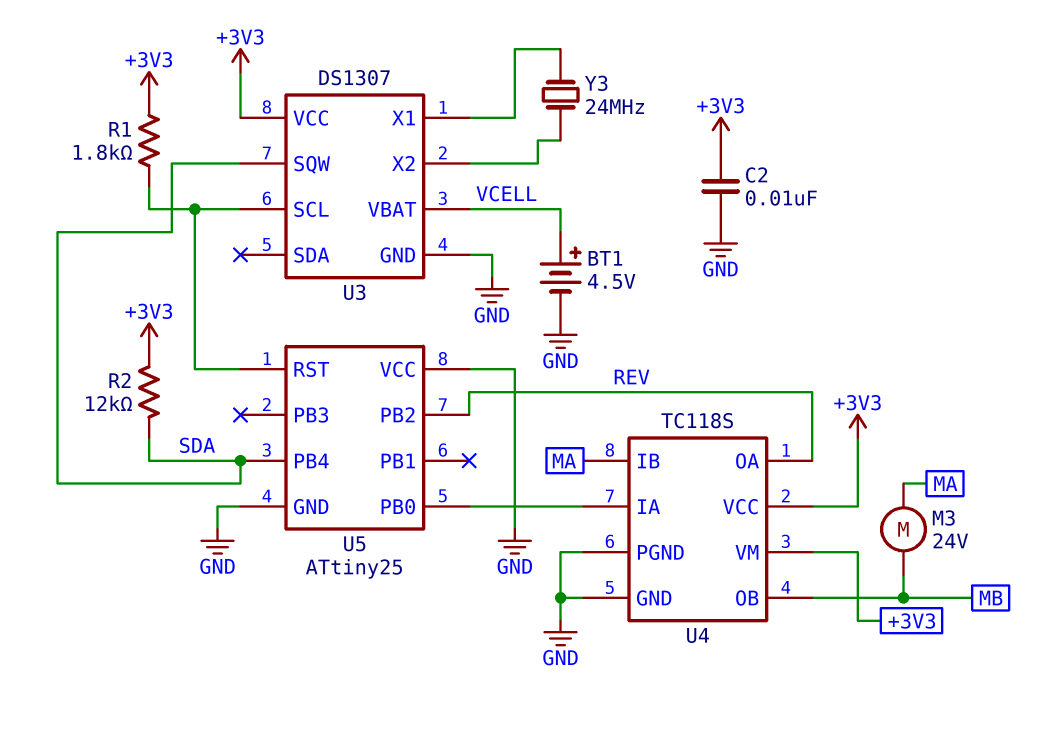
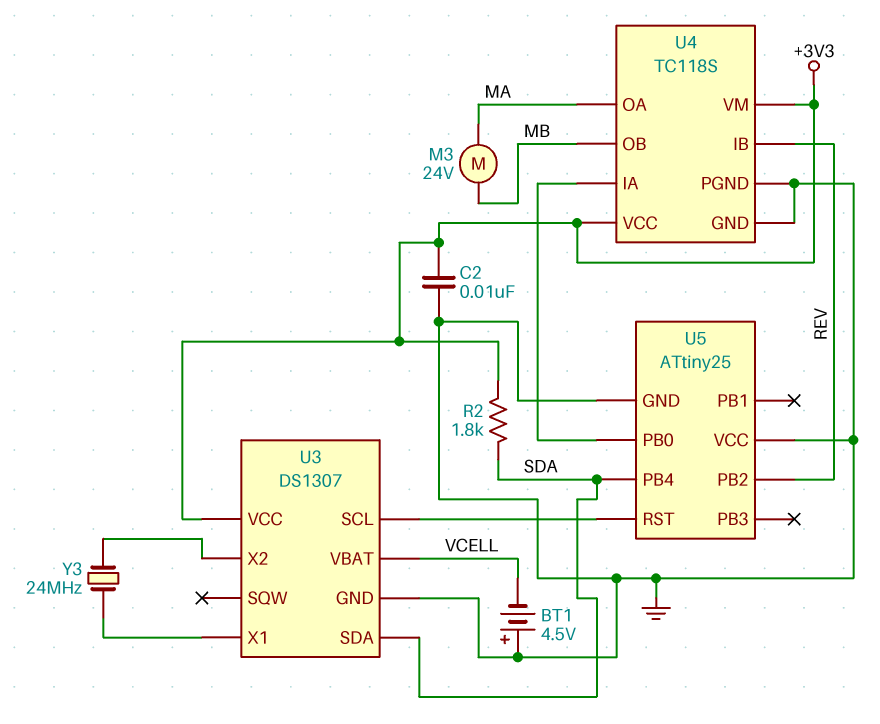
BT1: 4.5V (plus VCELL, minus GND) -> 4.5V (plus GND, minus VCELL)
R1: 1.8k (+3V3, U3/SCL) -> none
R2: 12k (+3V3, SDA) -> 1.8k (+3V3, SDA)
U3 pin SDA: none -> SDA
U3 pin SQW: SDA -> none
U4 pin IB: MA -> REV
U4 pin OA: REV -> MA

